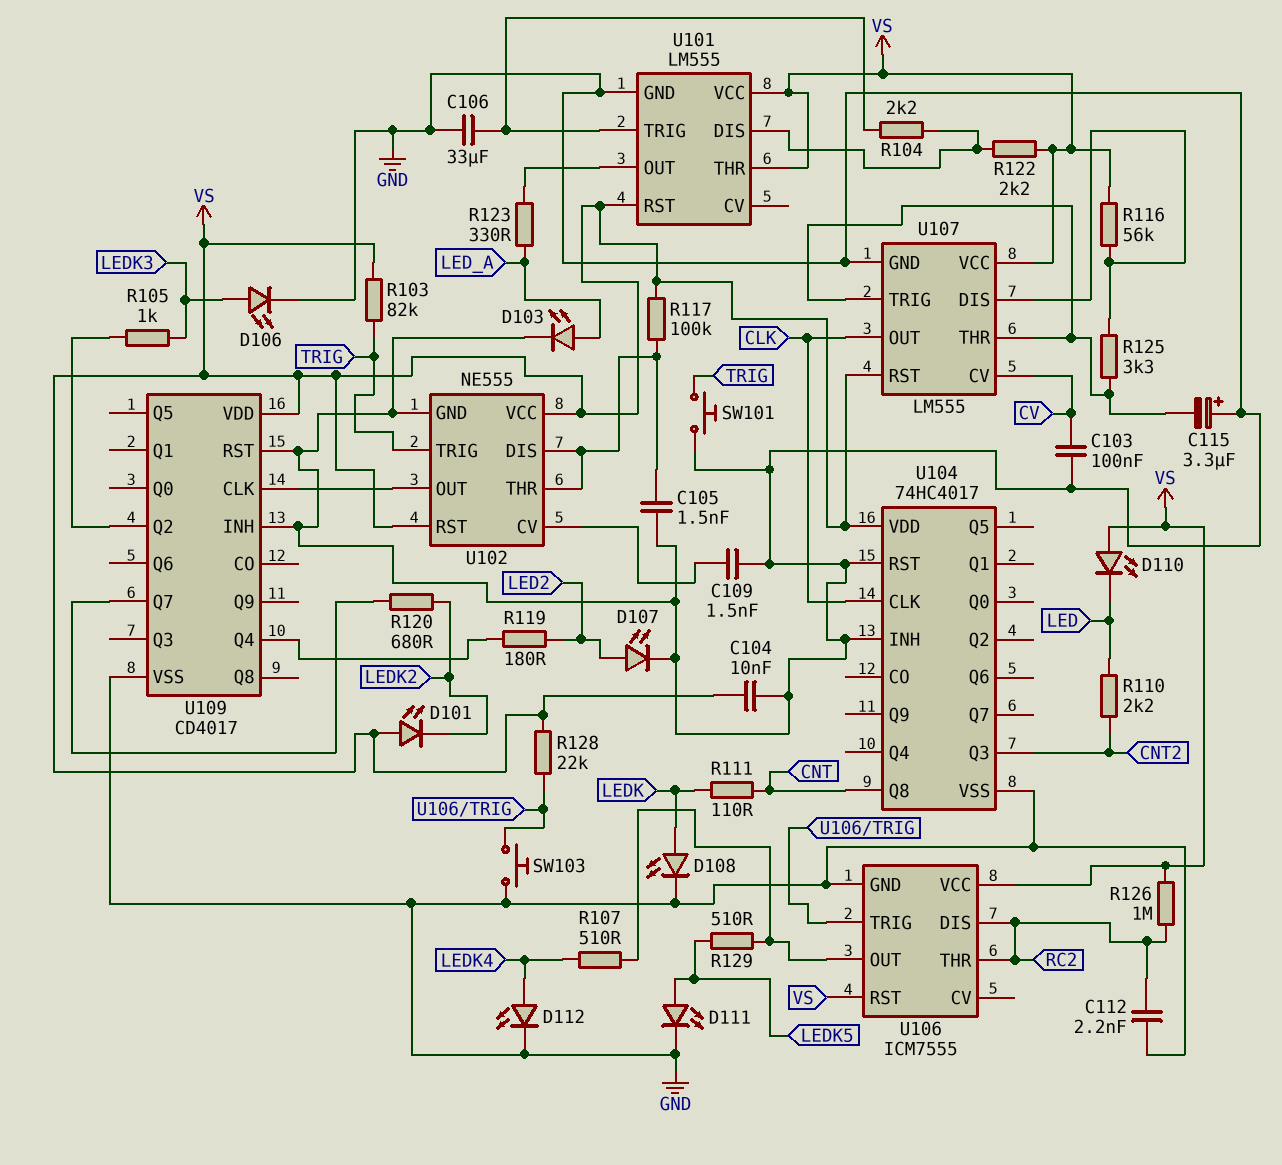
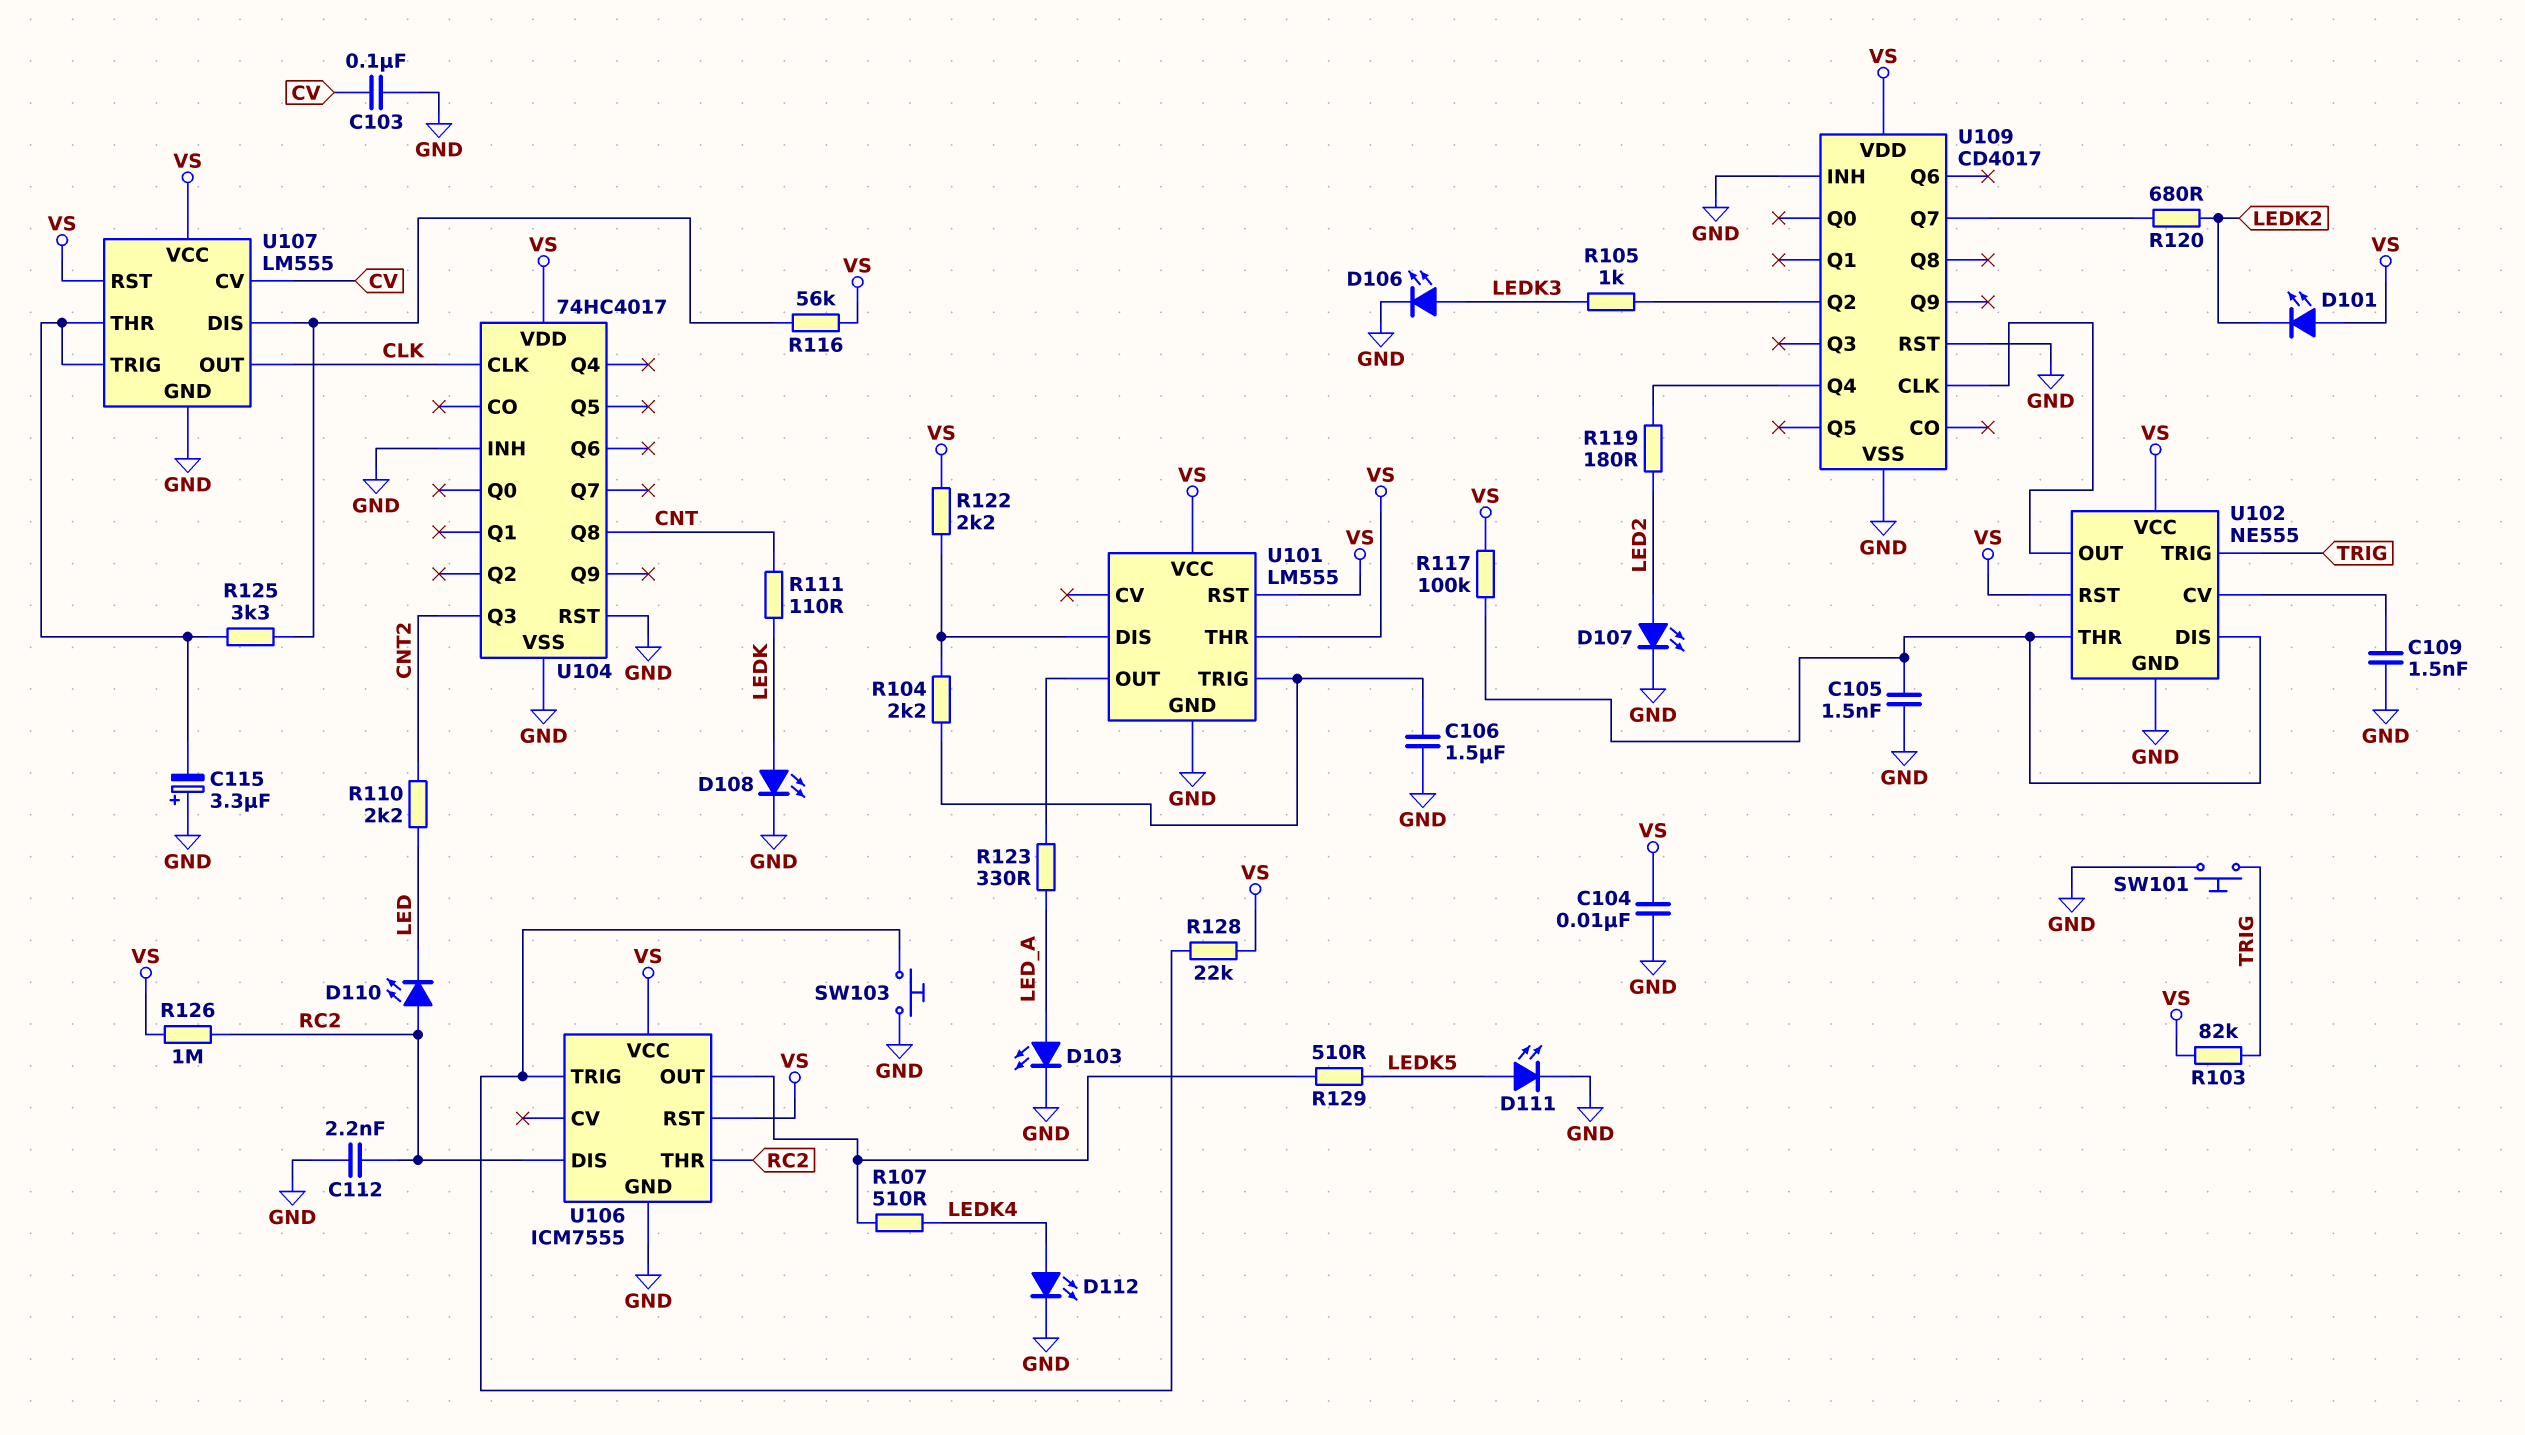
C106: 33uF (GND, U101/TRIG) -> 1.5uF (GND, U101/TRIG)
D110: LED (A VS, K LED) -> LED (A RC2, K LED)

